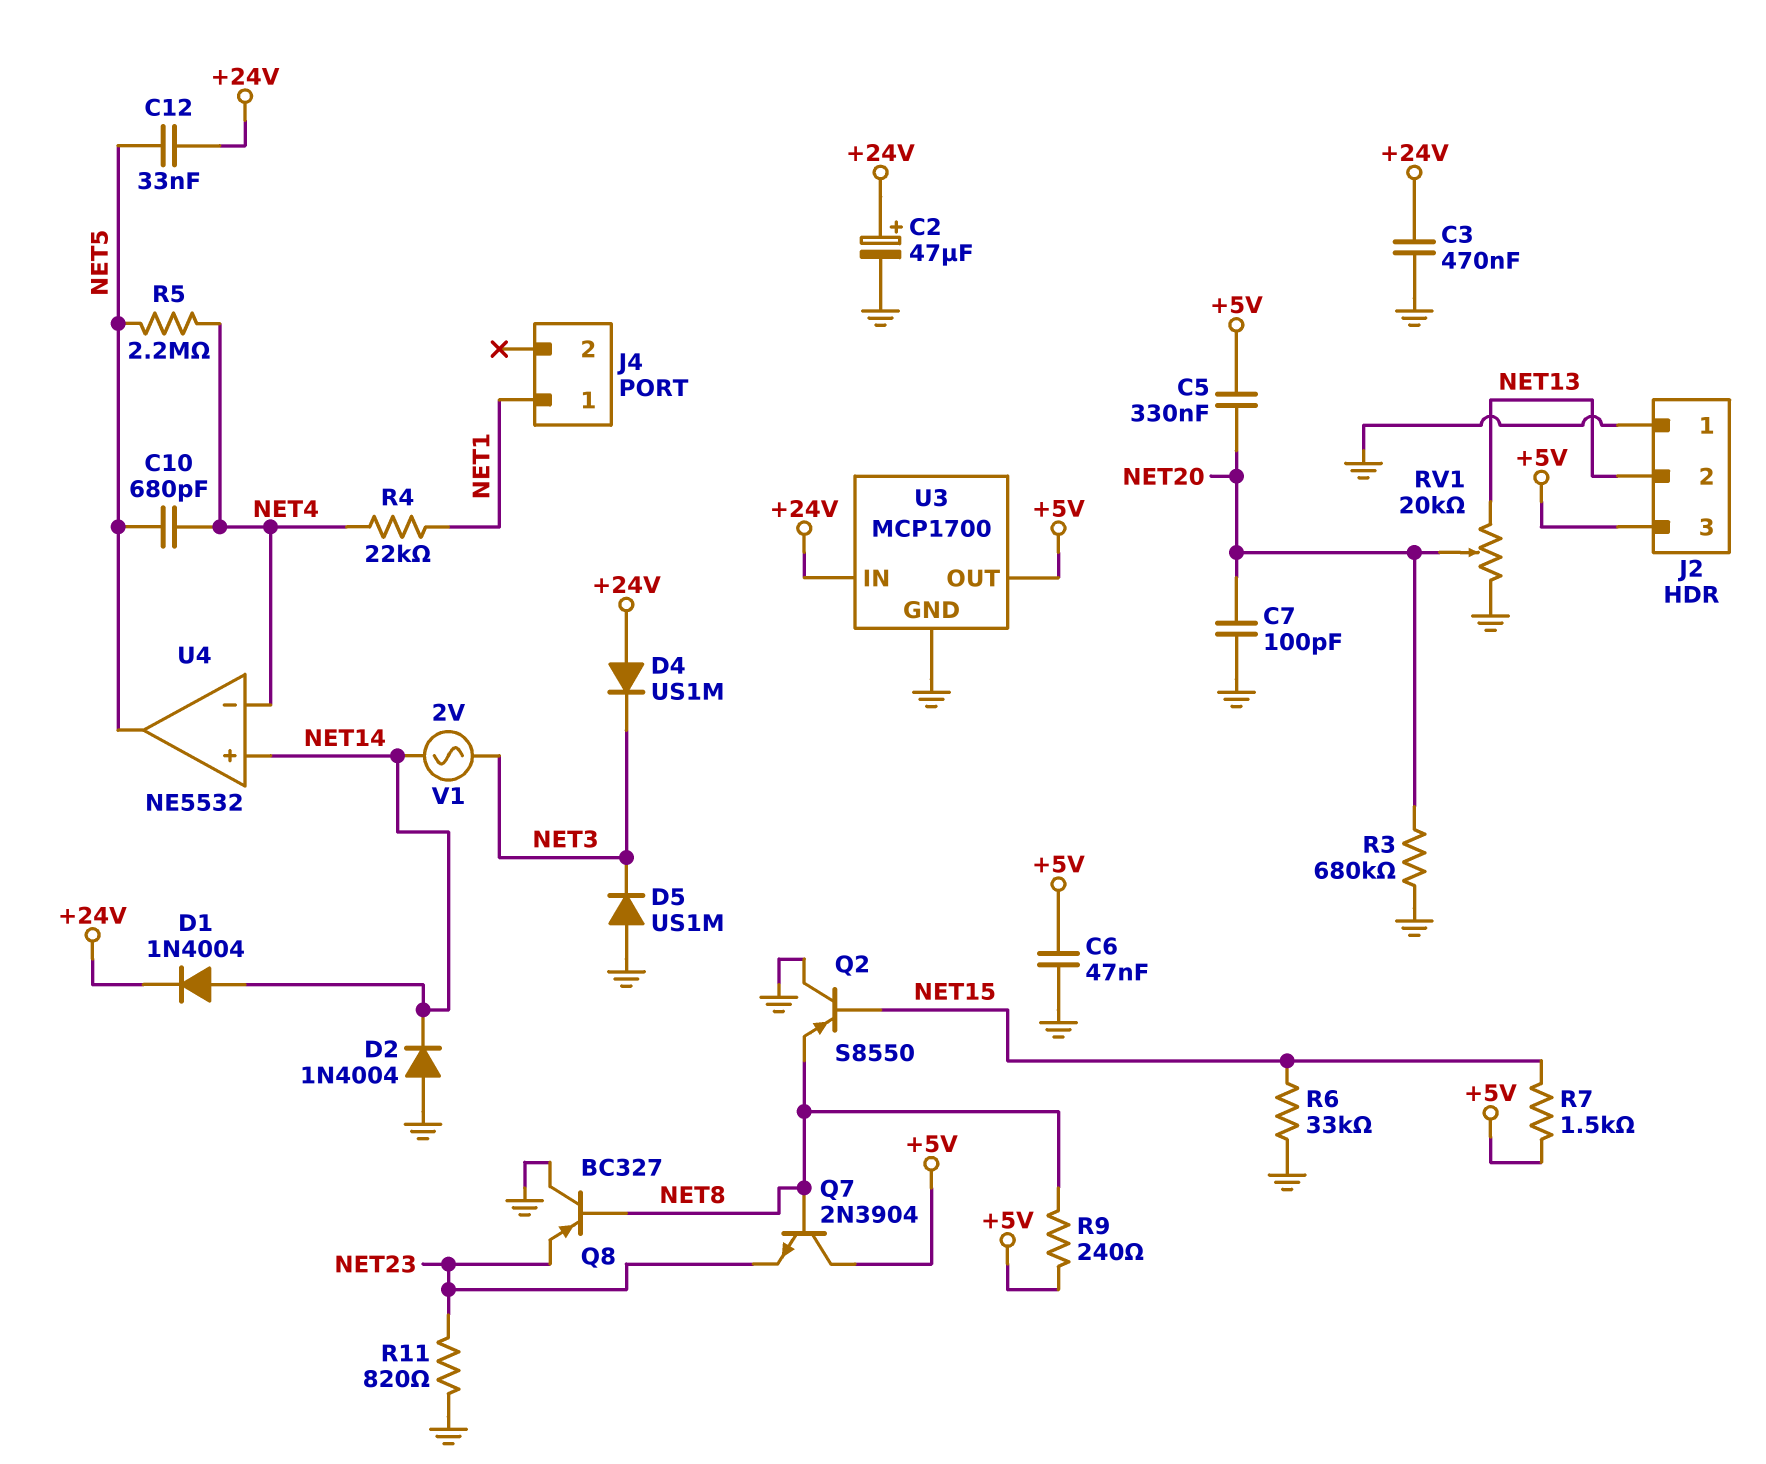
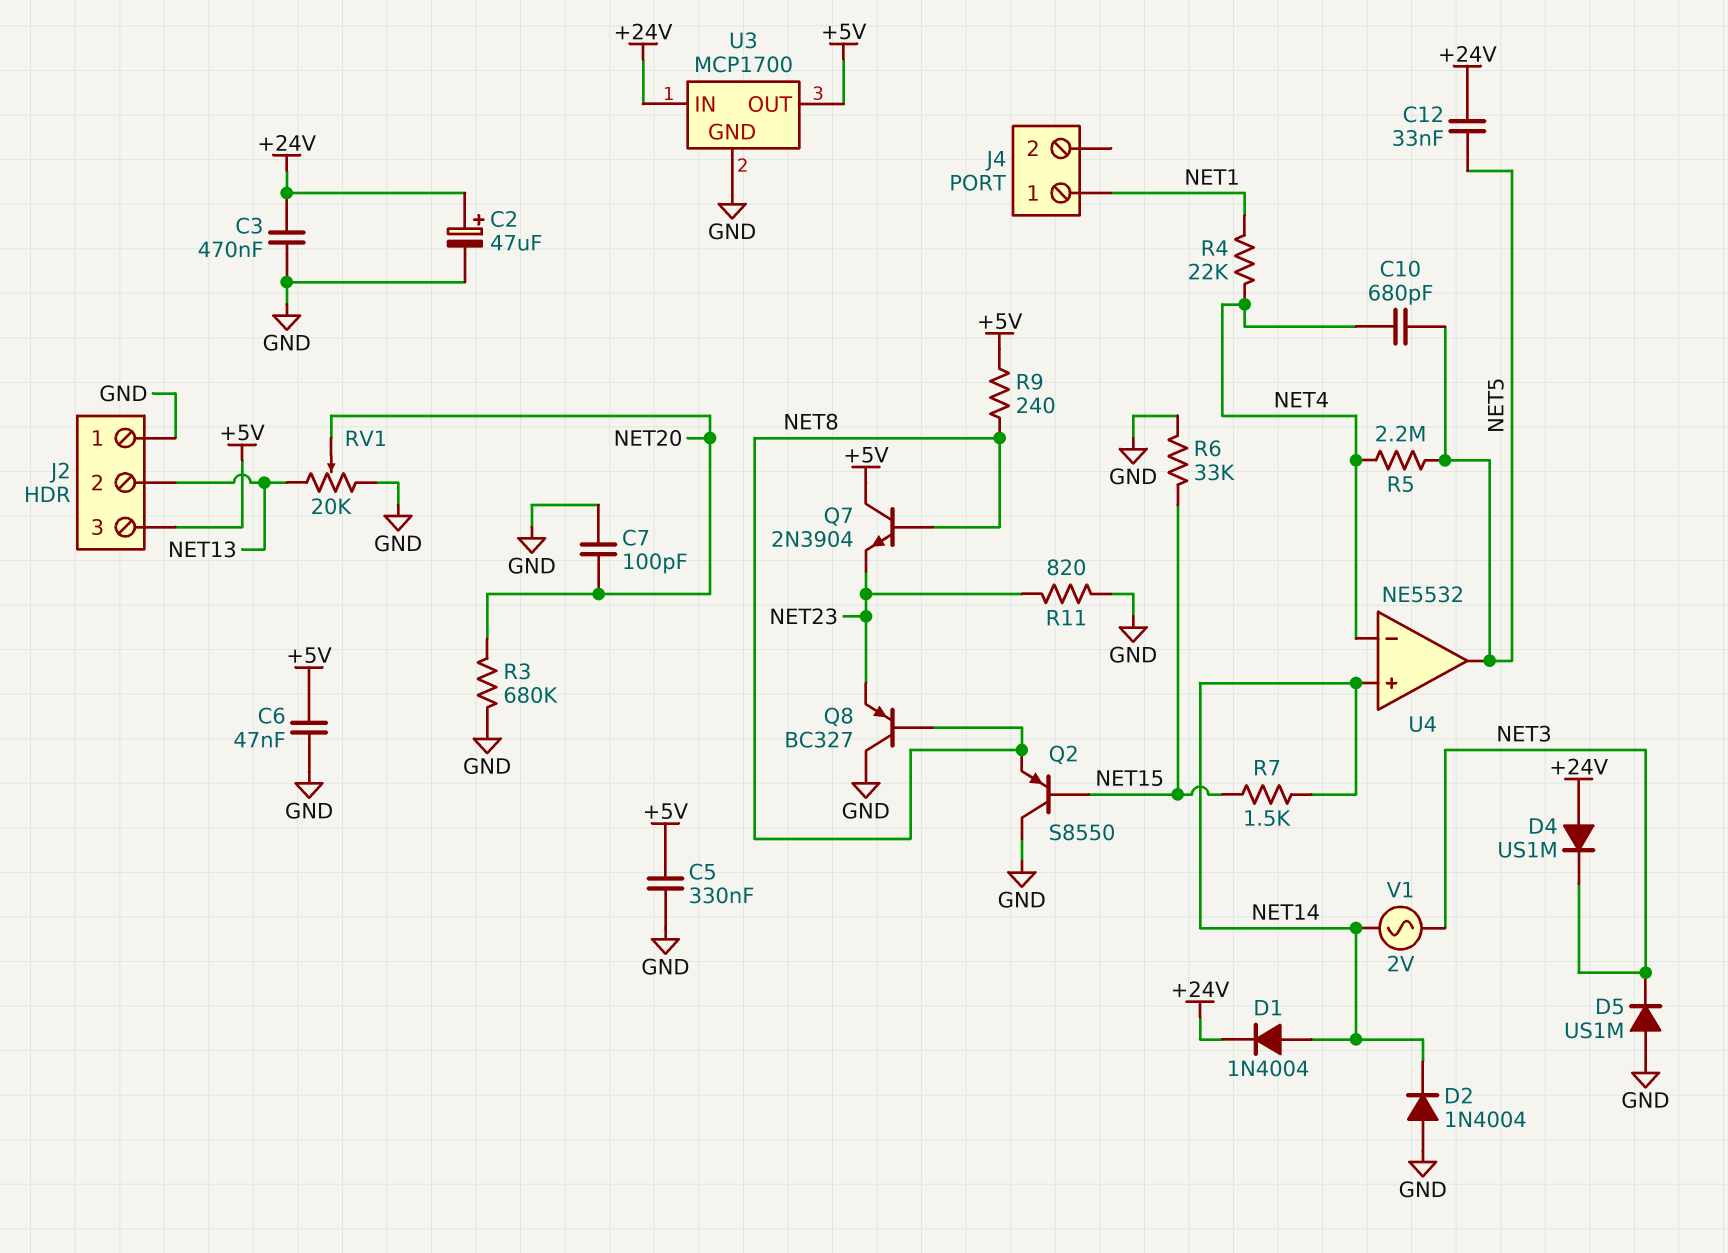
C5: 330nF (+5V, NET20) -> 330nF (+5V, GND)
R7: 1.5k (+5V, NET15) -> 1.5k (NET14, NET15)

